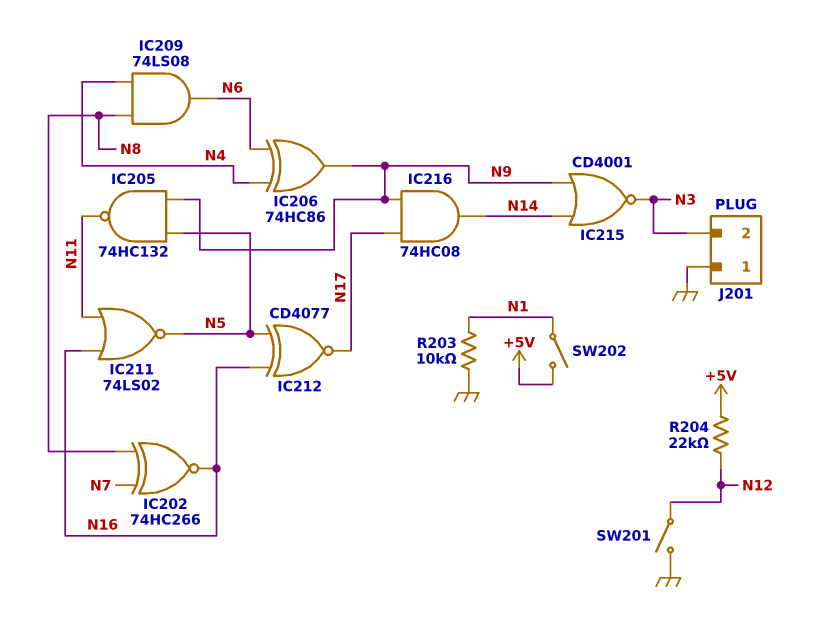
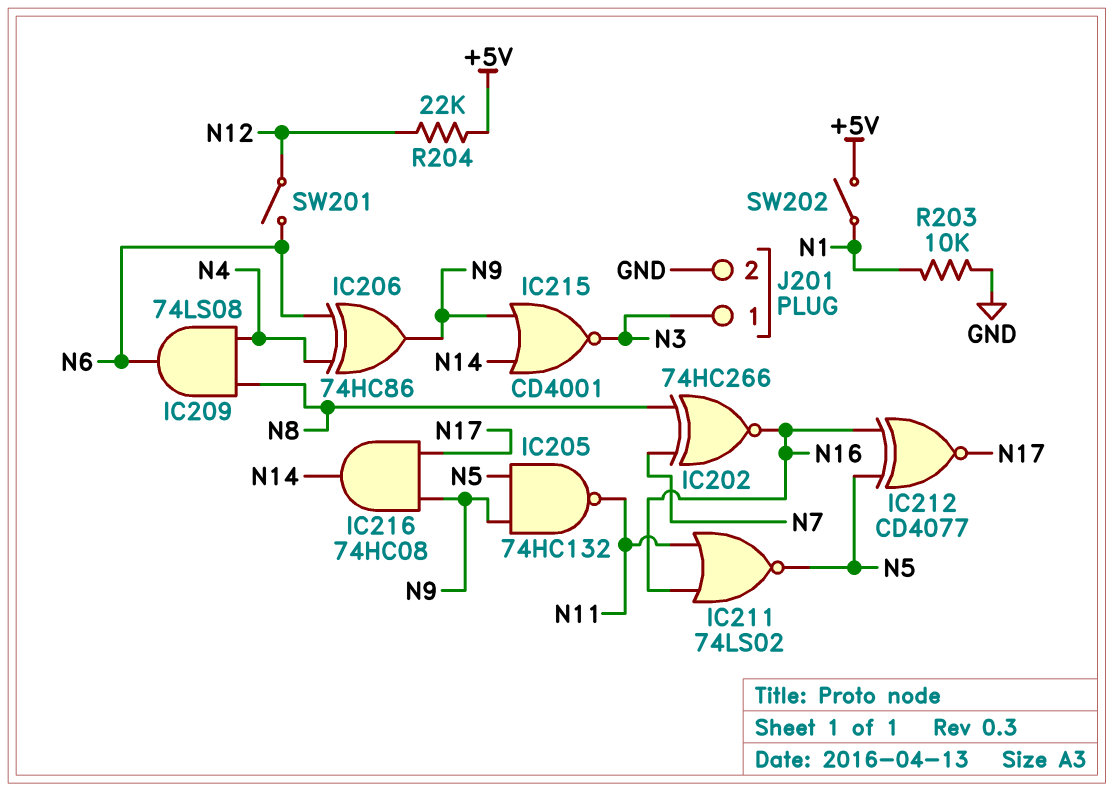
J201 pin 1: GND -> N3
J201 pin 2: N3 -> GND
SW201: switch (GND, N12) -> switch (N6, N12)

